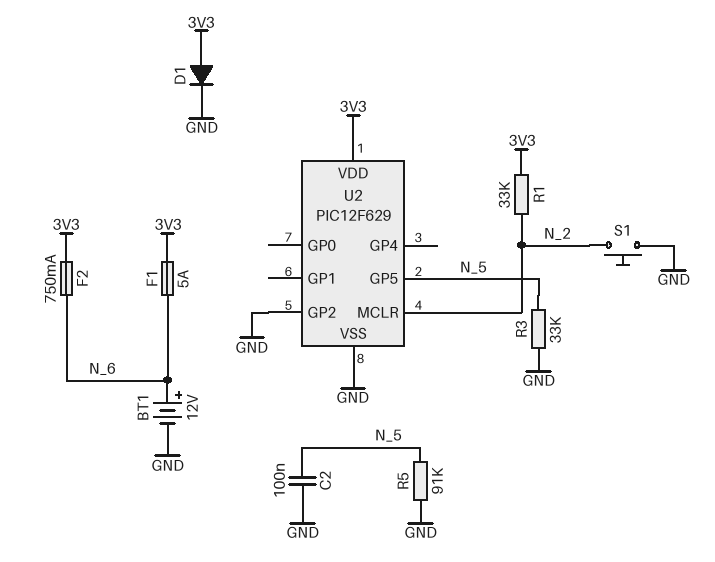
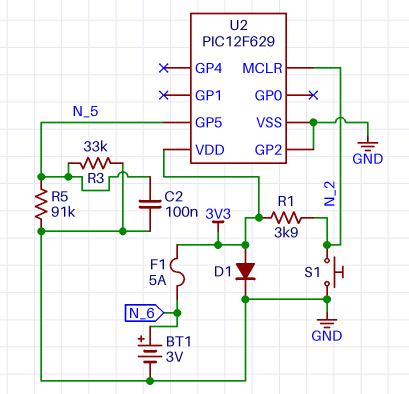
BT1: 12V (plus N_6, minus GND) -> 3V (plus N_6, minus GND)
F2: 750mA (3V3, N_6) -> none
R1: 33k (3V3, N_2) -> 3.9k (3V3, N_2)

